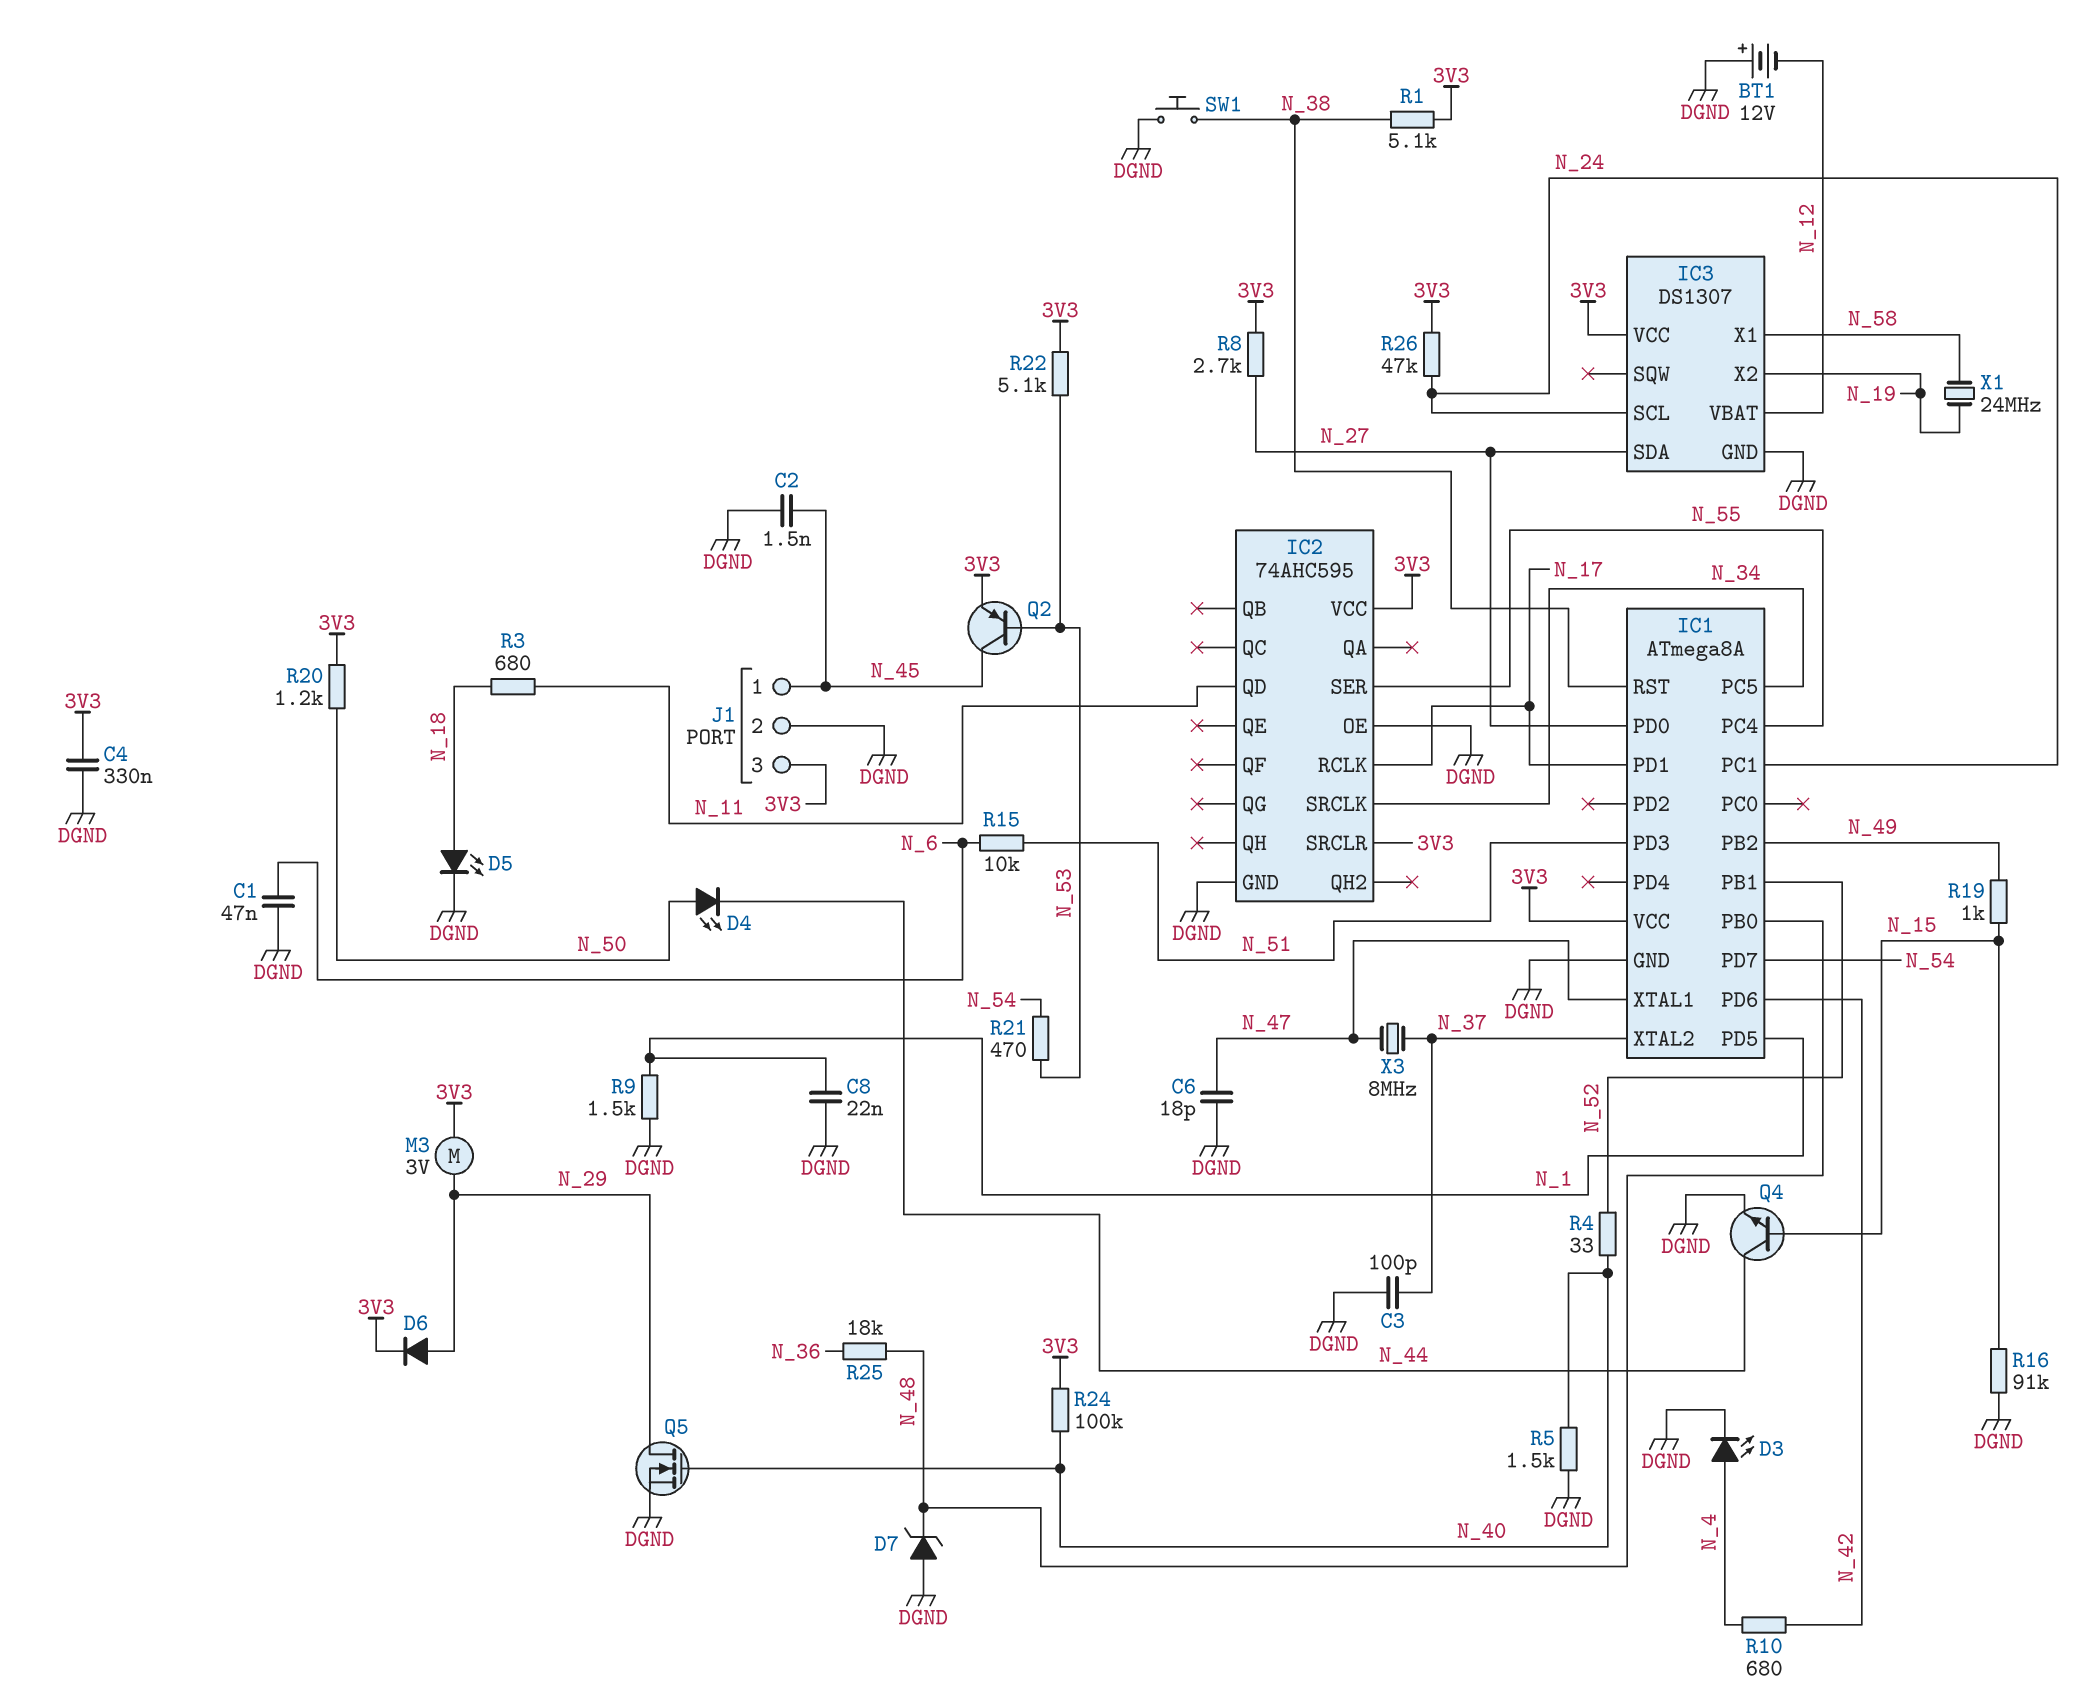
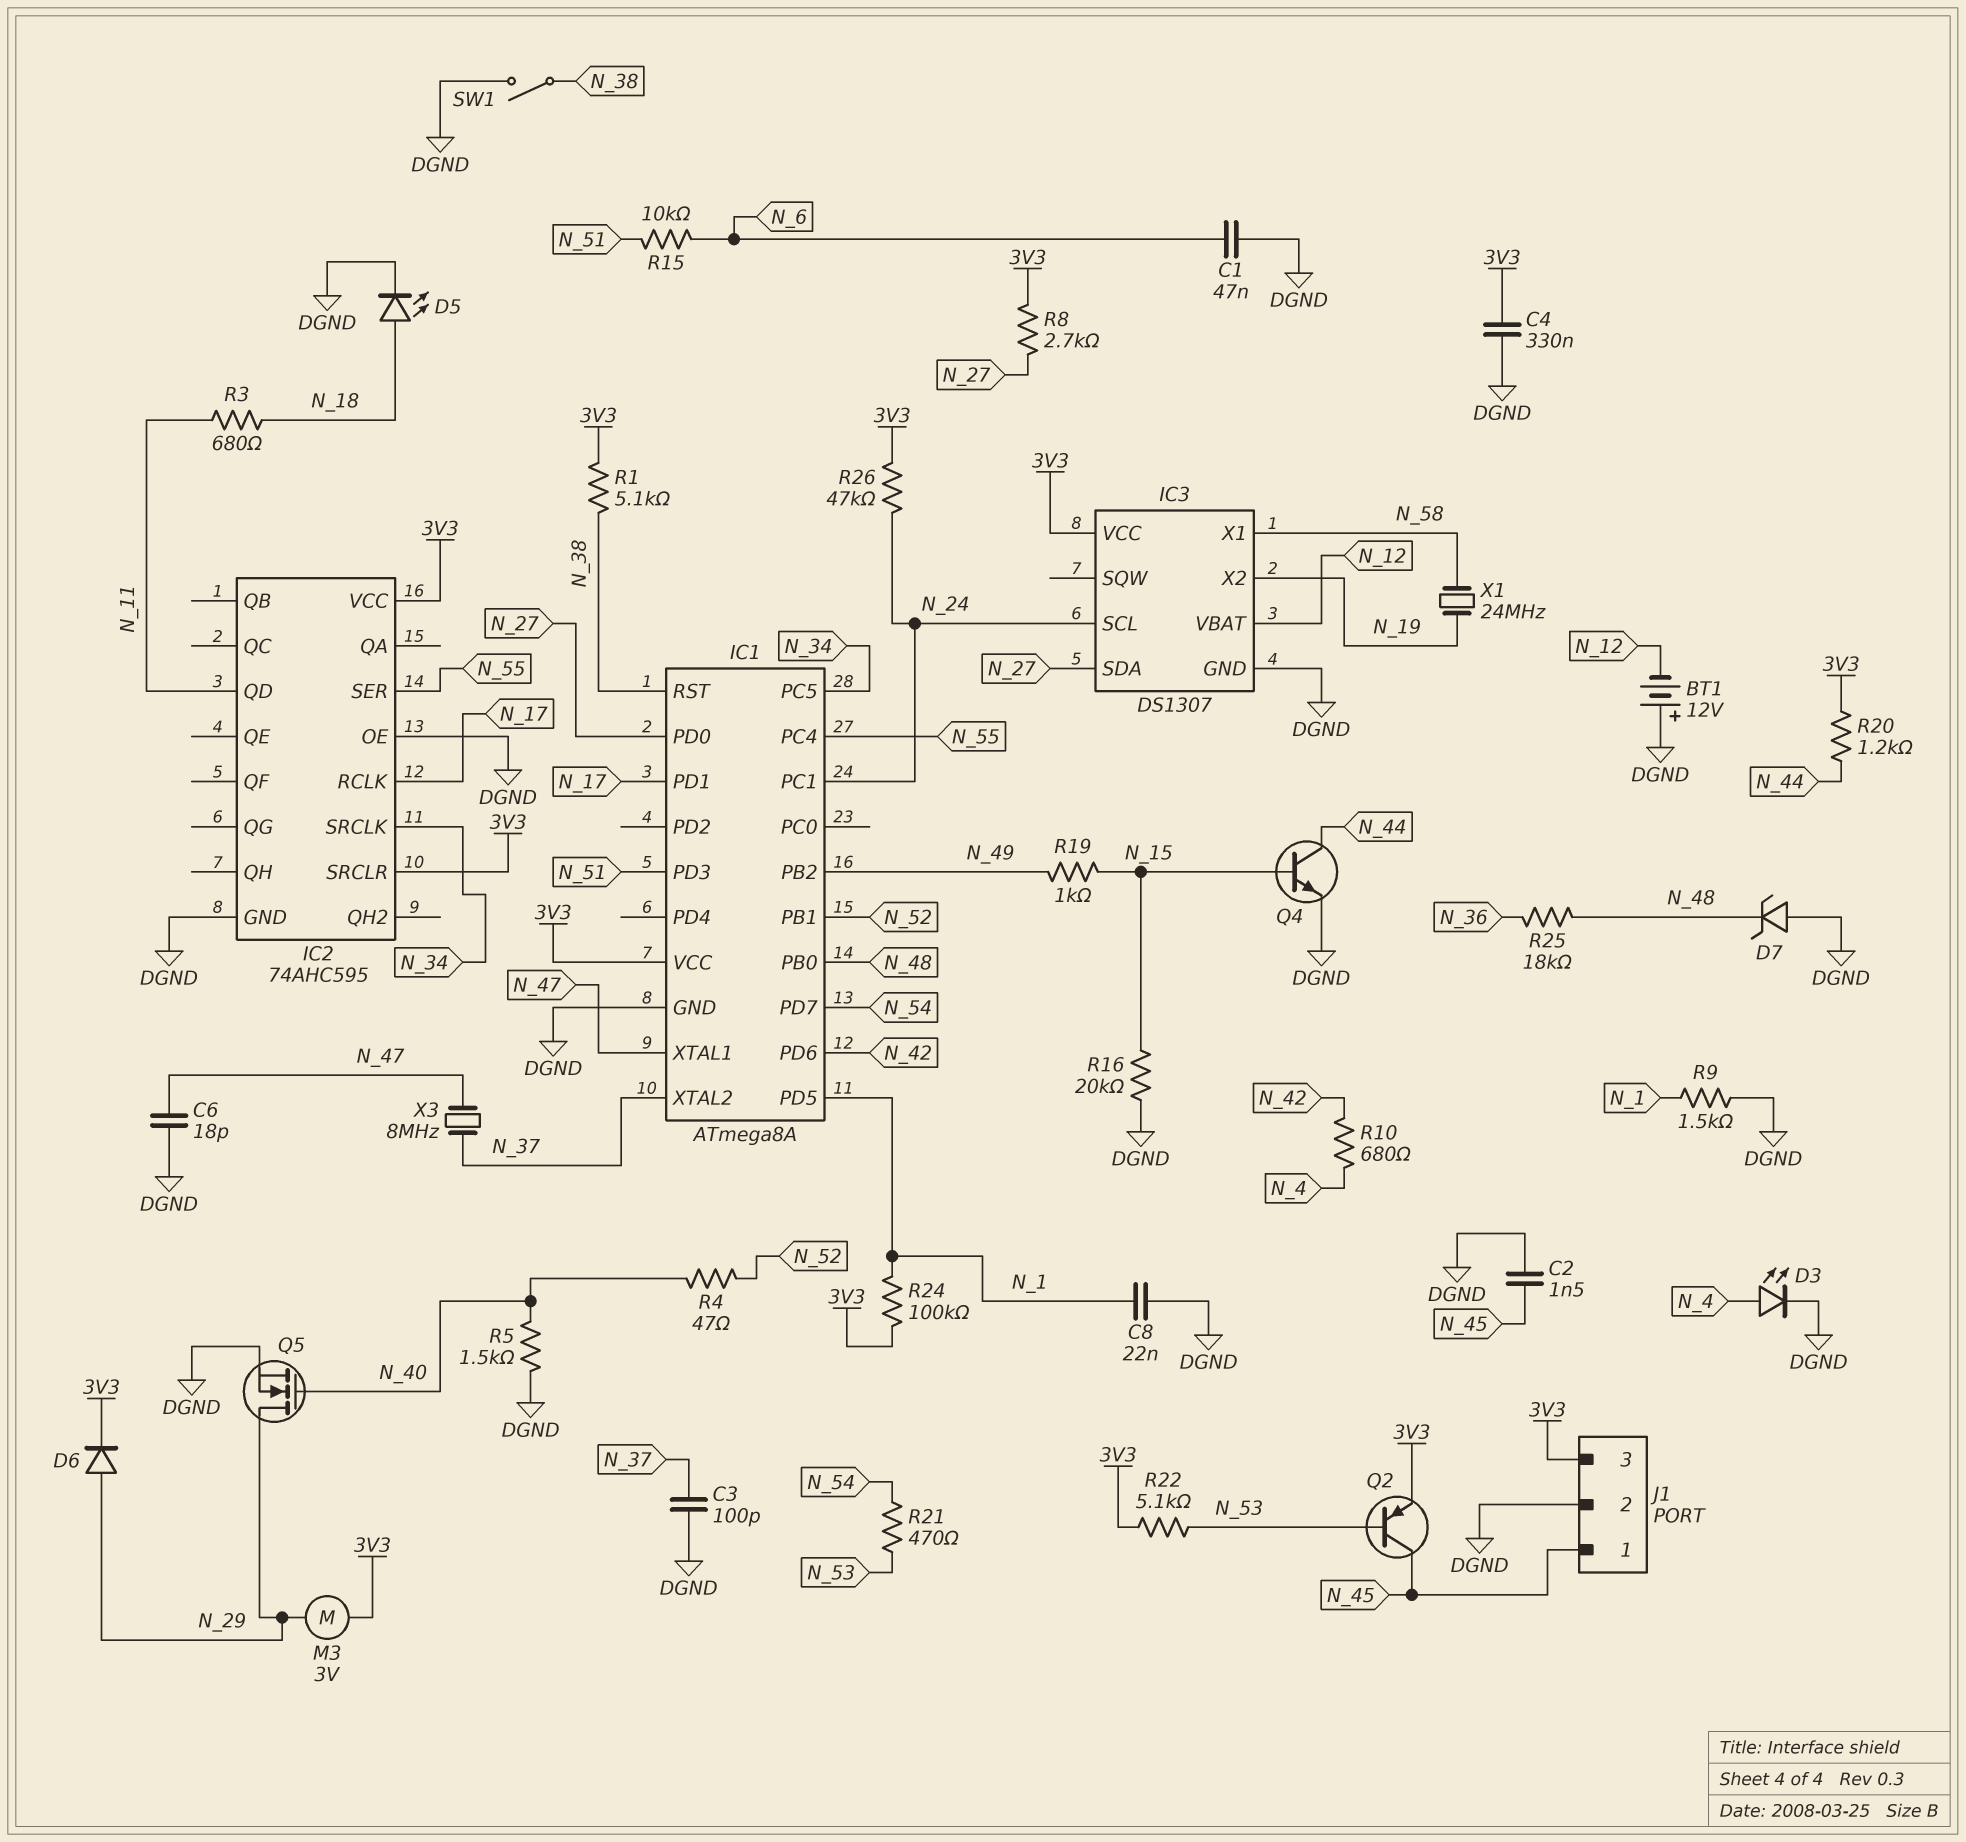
D4: LED (A N_50, K N_44) -> none
R4: 33 (N_40, N_52) -> 47 (N_40, N_52)
R16: 91k (DGND, N_15) -> 20k (DGND, N_15)
R20: 1.2k (3V3, N_50) -> 1.2k (3V3, N_44)
R24: 100k (3V3, N_40) -> 100k (3V3, N_1)
SW1: button (DGND, N_38) -> switch (DGND, N_38)

